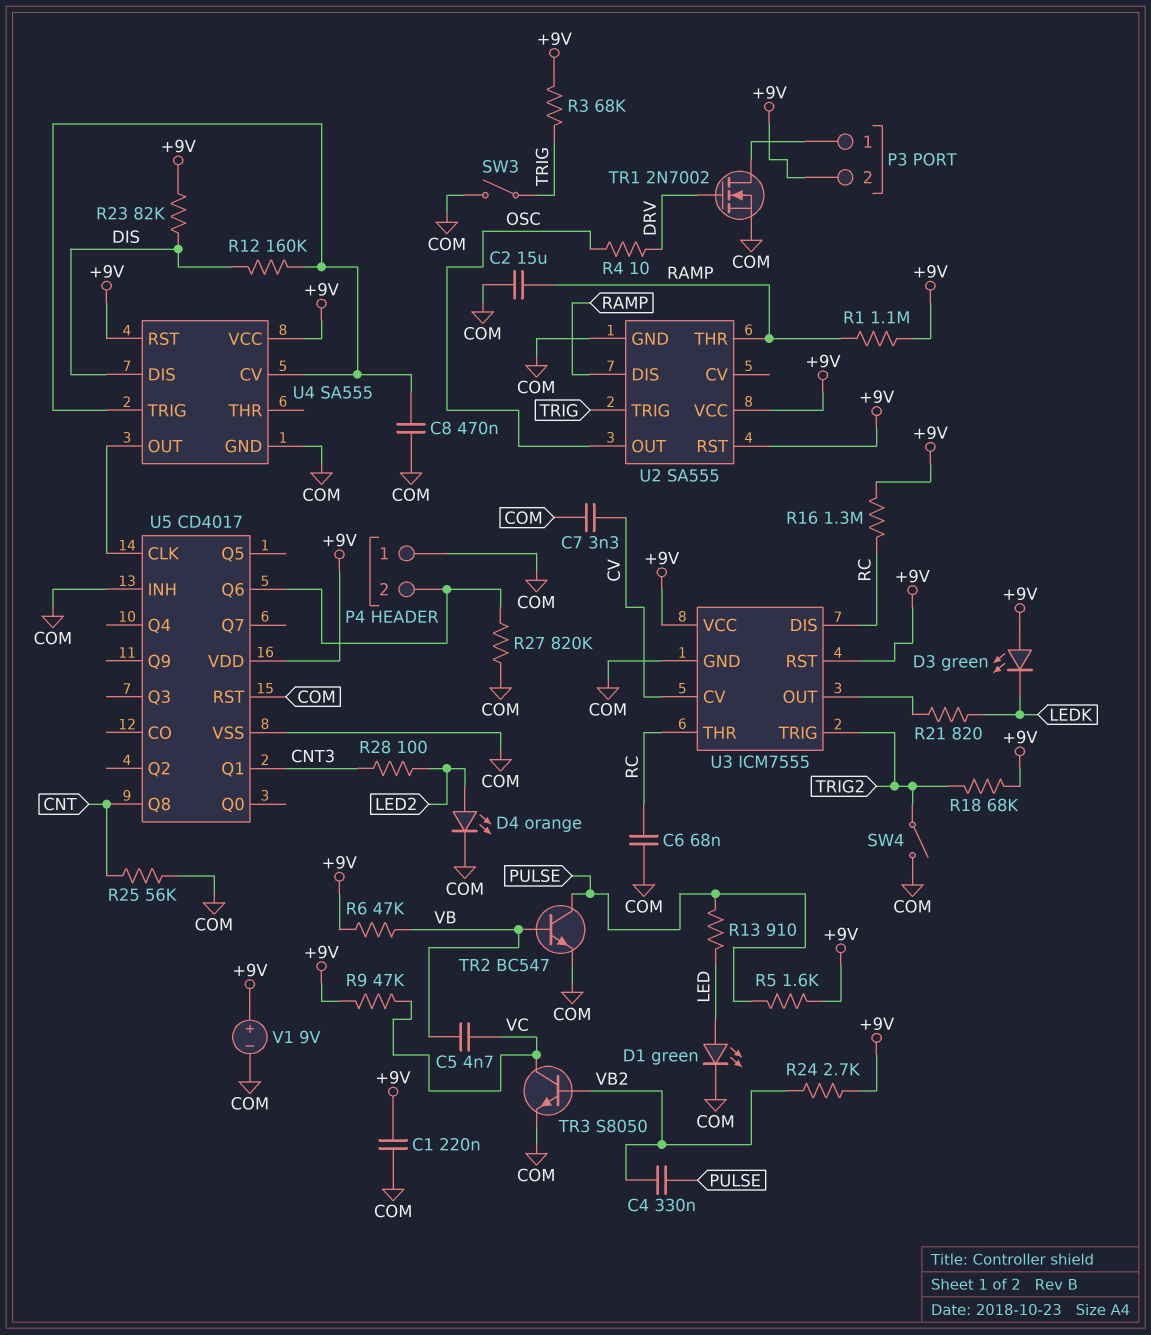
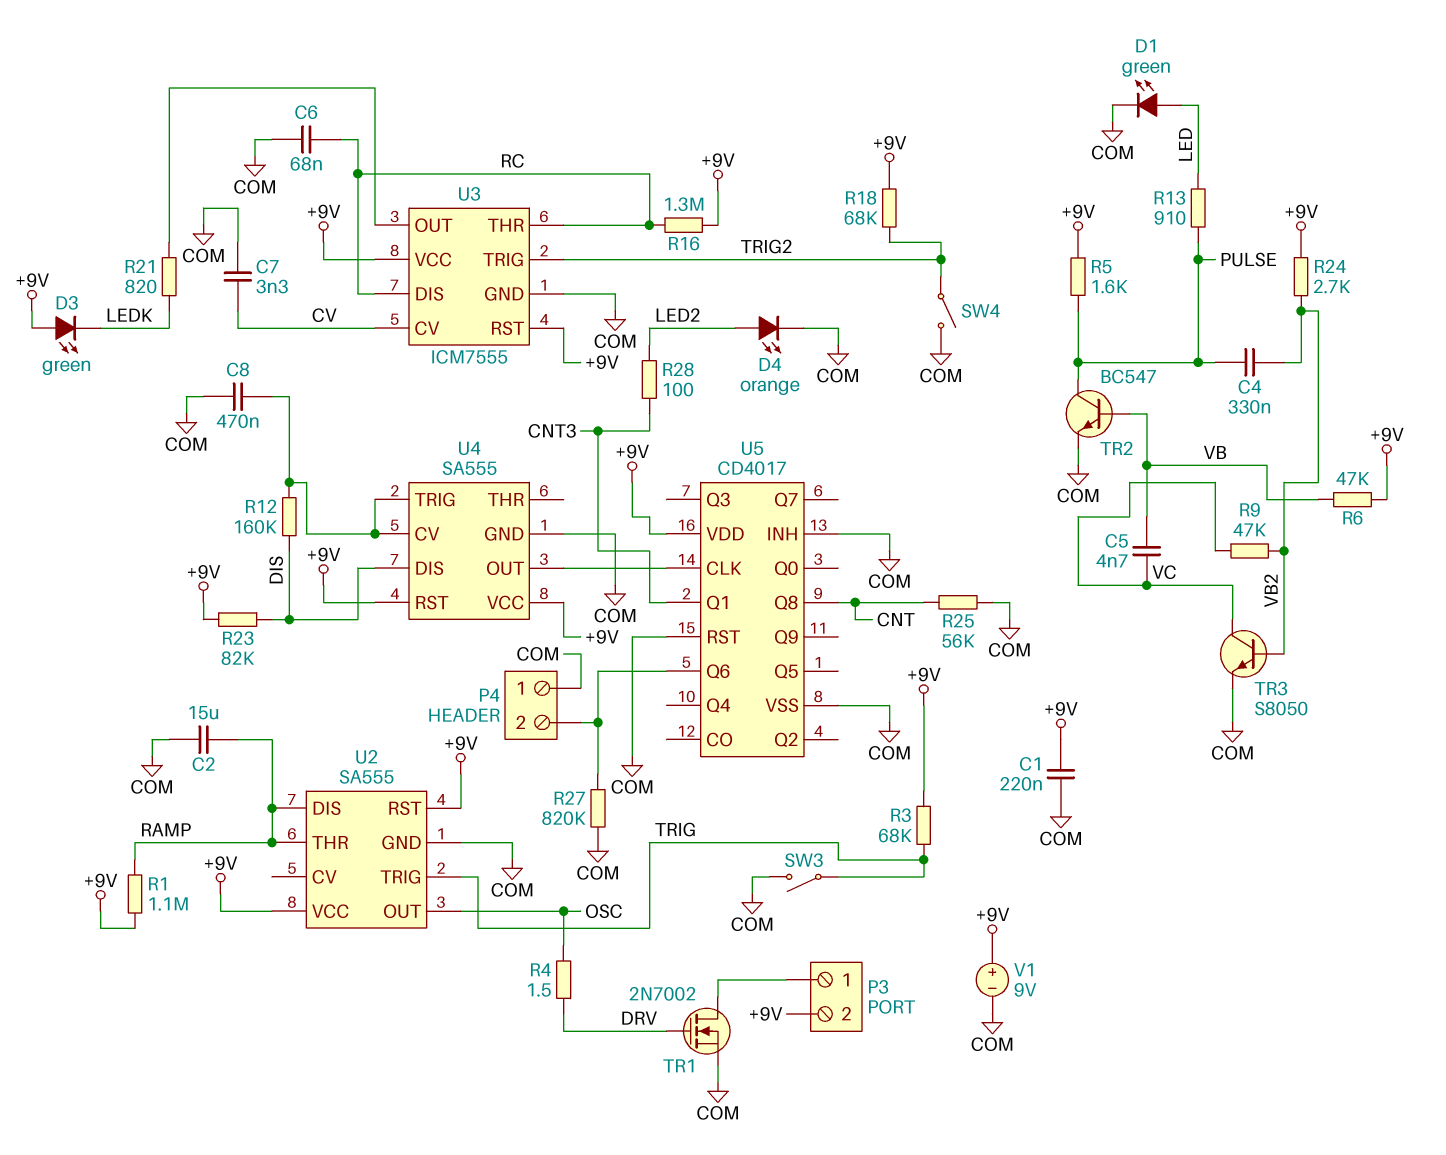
R4: 10 (DRV, OSC) -> 1.5 (DRV, OSC)
R9: 47k (+9V, VC) -> 47k (VB2, VC)

